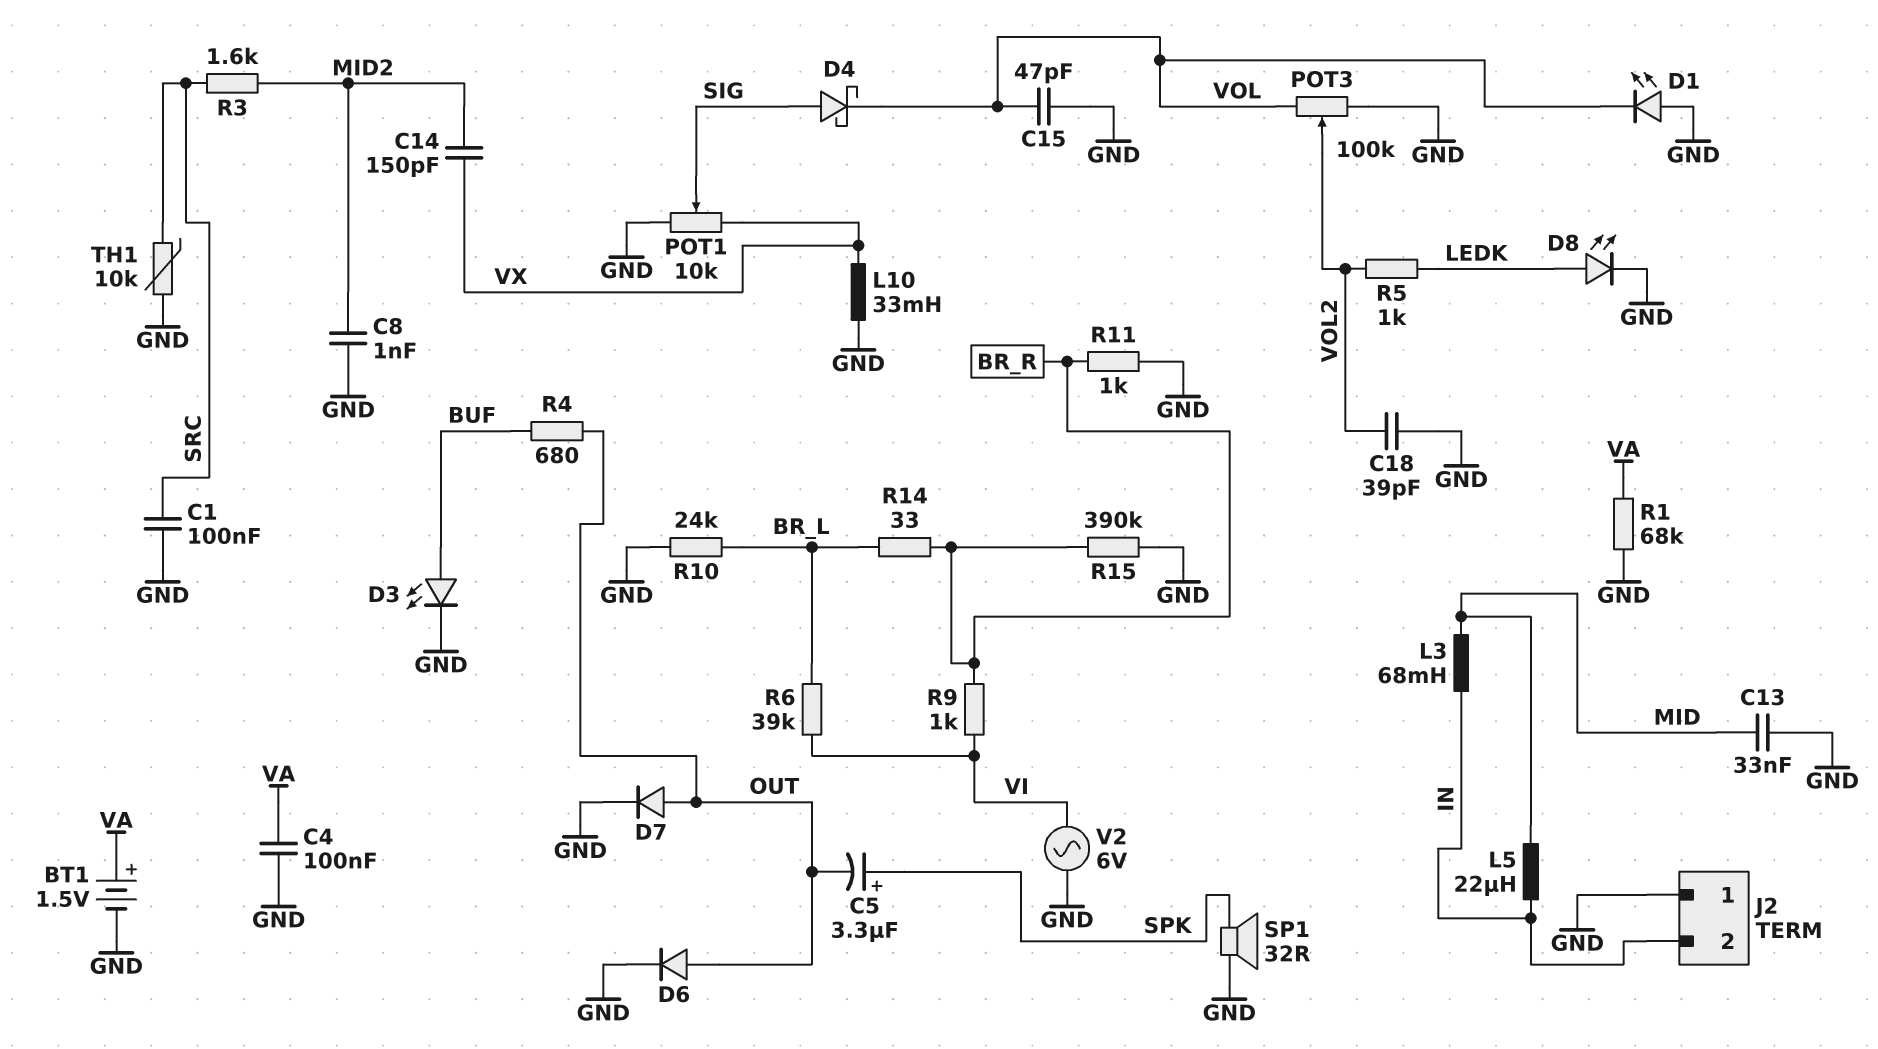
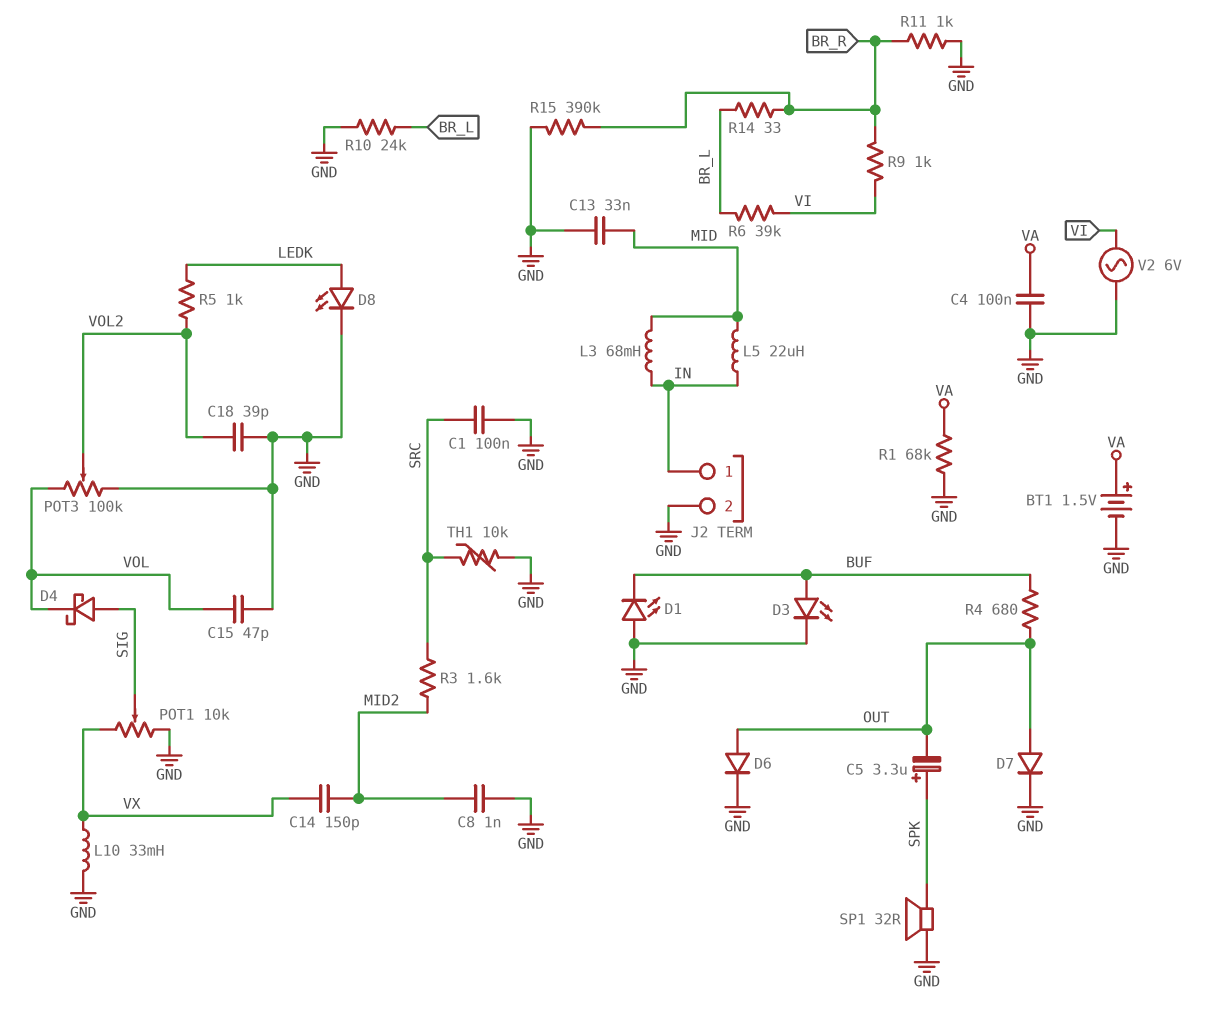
D1: LED (A GND, K VOL) -> LED (A GND, K BUF)
J2 pin 1: GND -> IN
J2 pin 2: IN -> GND

